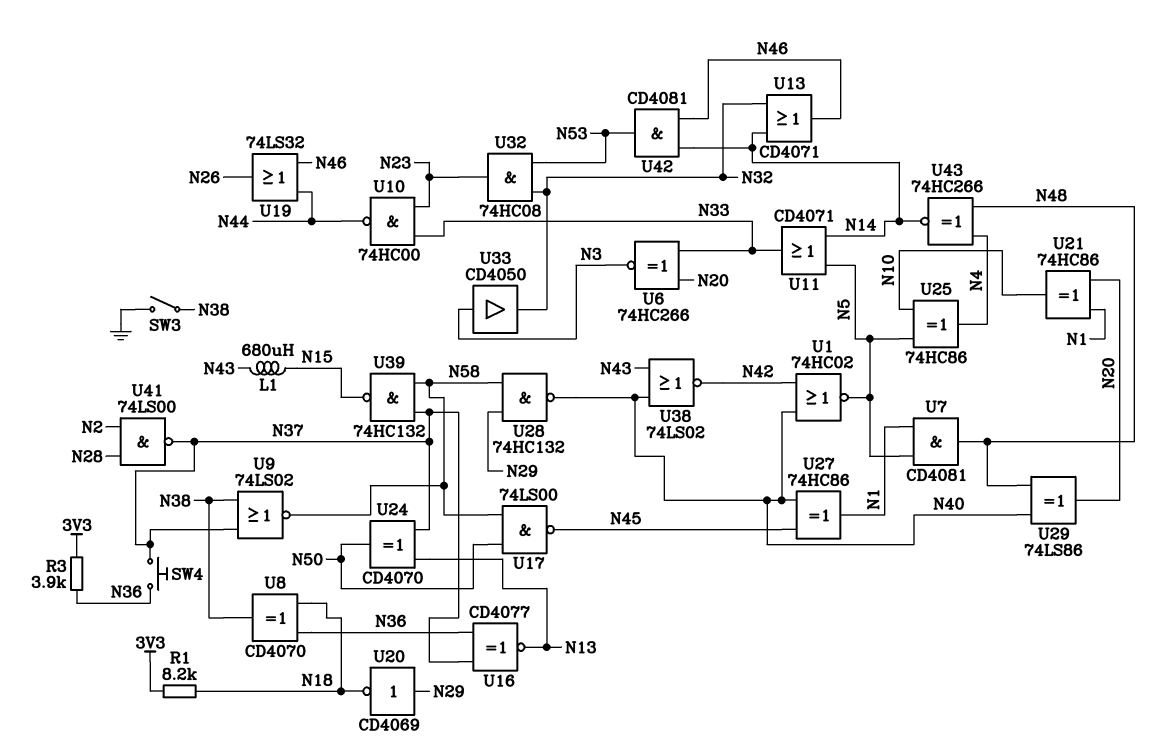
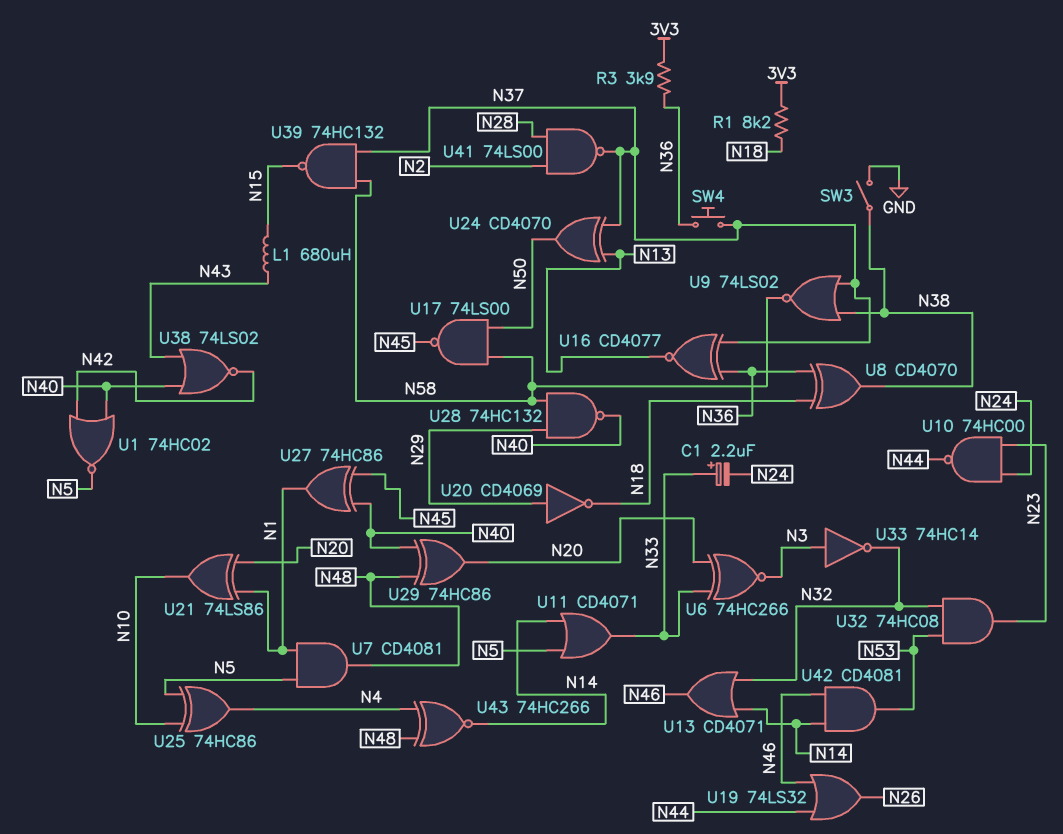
C1: none -> 2.2uF (plus N33, minus N24)
U10: NAND 74HC00 (in N23, in N33, out N44) -> NAND 74HC00 (in N23, in N24, out N44)
U21: XOR 74HC86 (in N1, in N20, out N10) -> XOR 74LS86 (in N1, in N20, out N10)
U29: XOR 74LS86 (in N40, in N48, out N20) -> XOR 74HC86 (in N40, in N48, out N20)
U33: buffer CD4050 (in N3, out N32) -> NOT 74HC14 (in N3, out N32)

